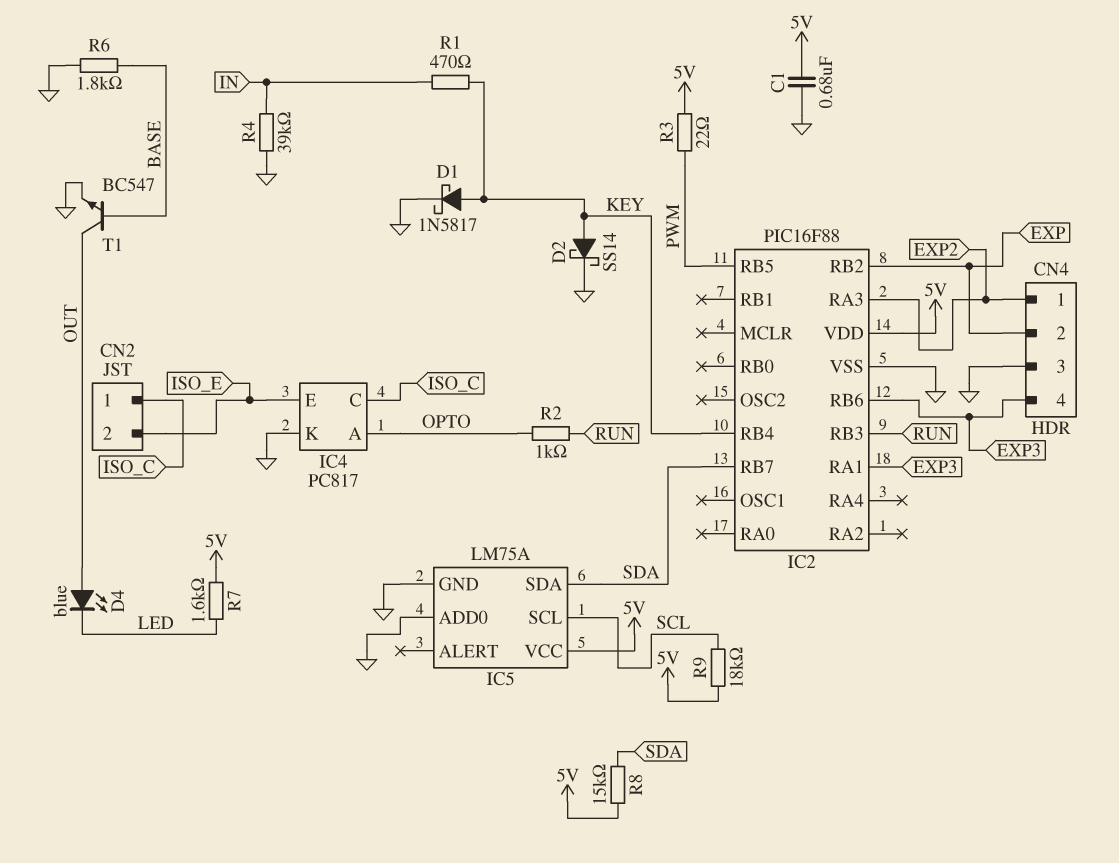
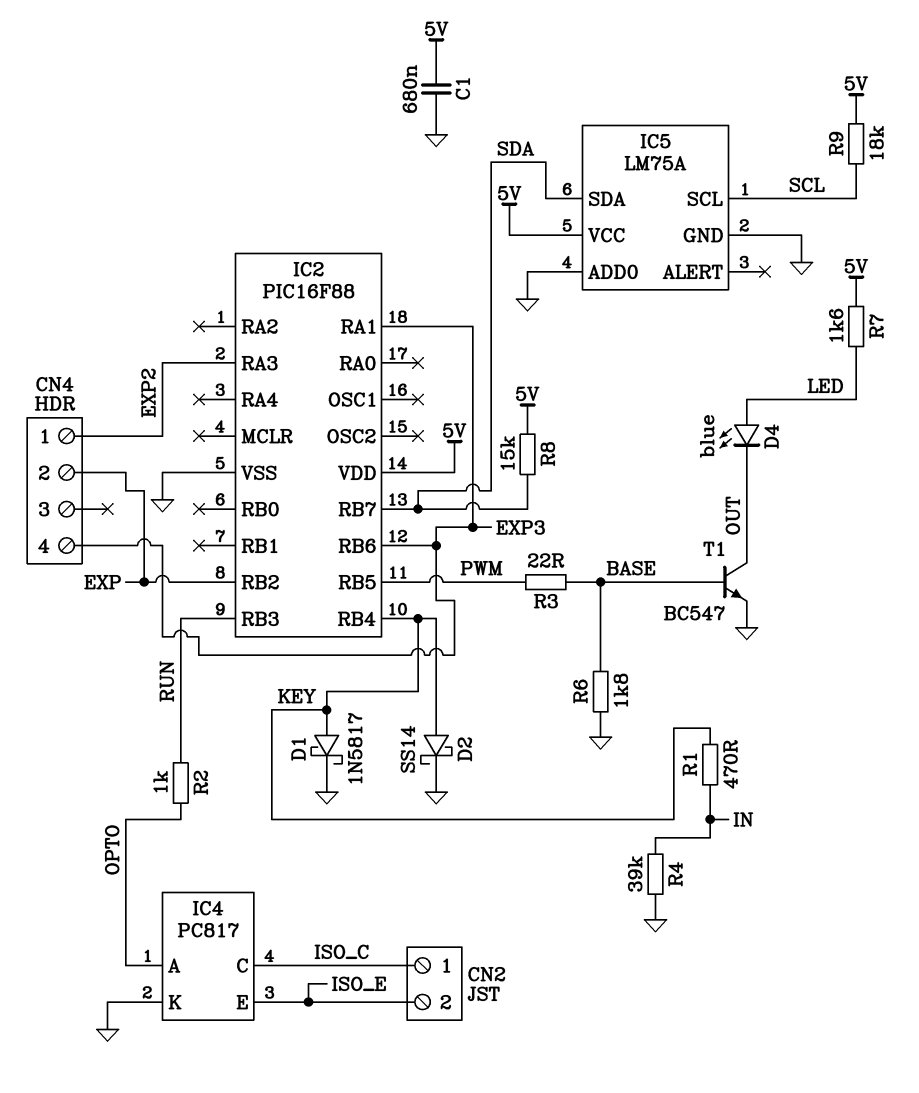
CN4 pin 3: GND -> none
D4: LED blue (A OUT, K LED) -> LED blue (A LED, K OUT)
R3: 22 (5V, PWM) -> 22 (BASE, PWM)

